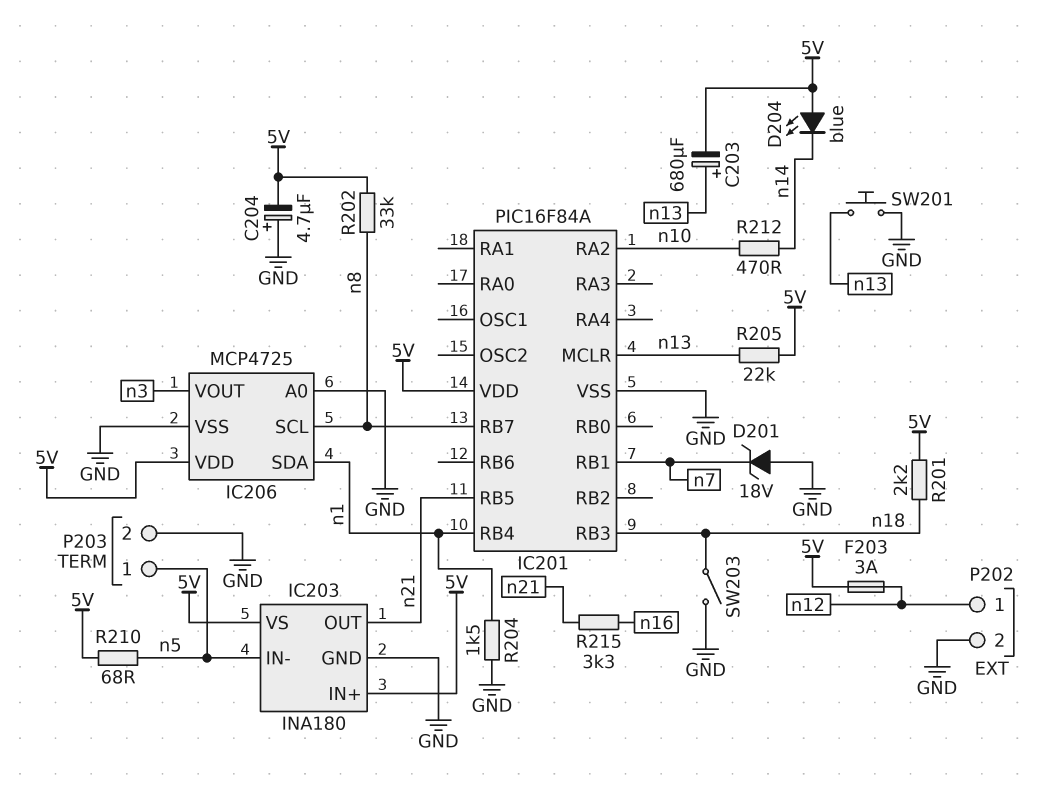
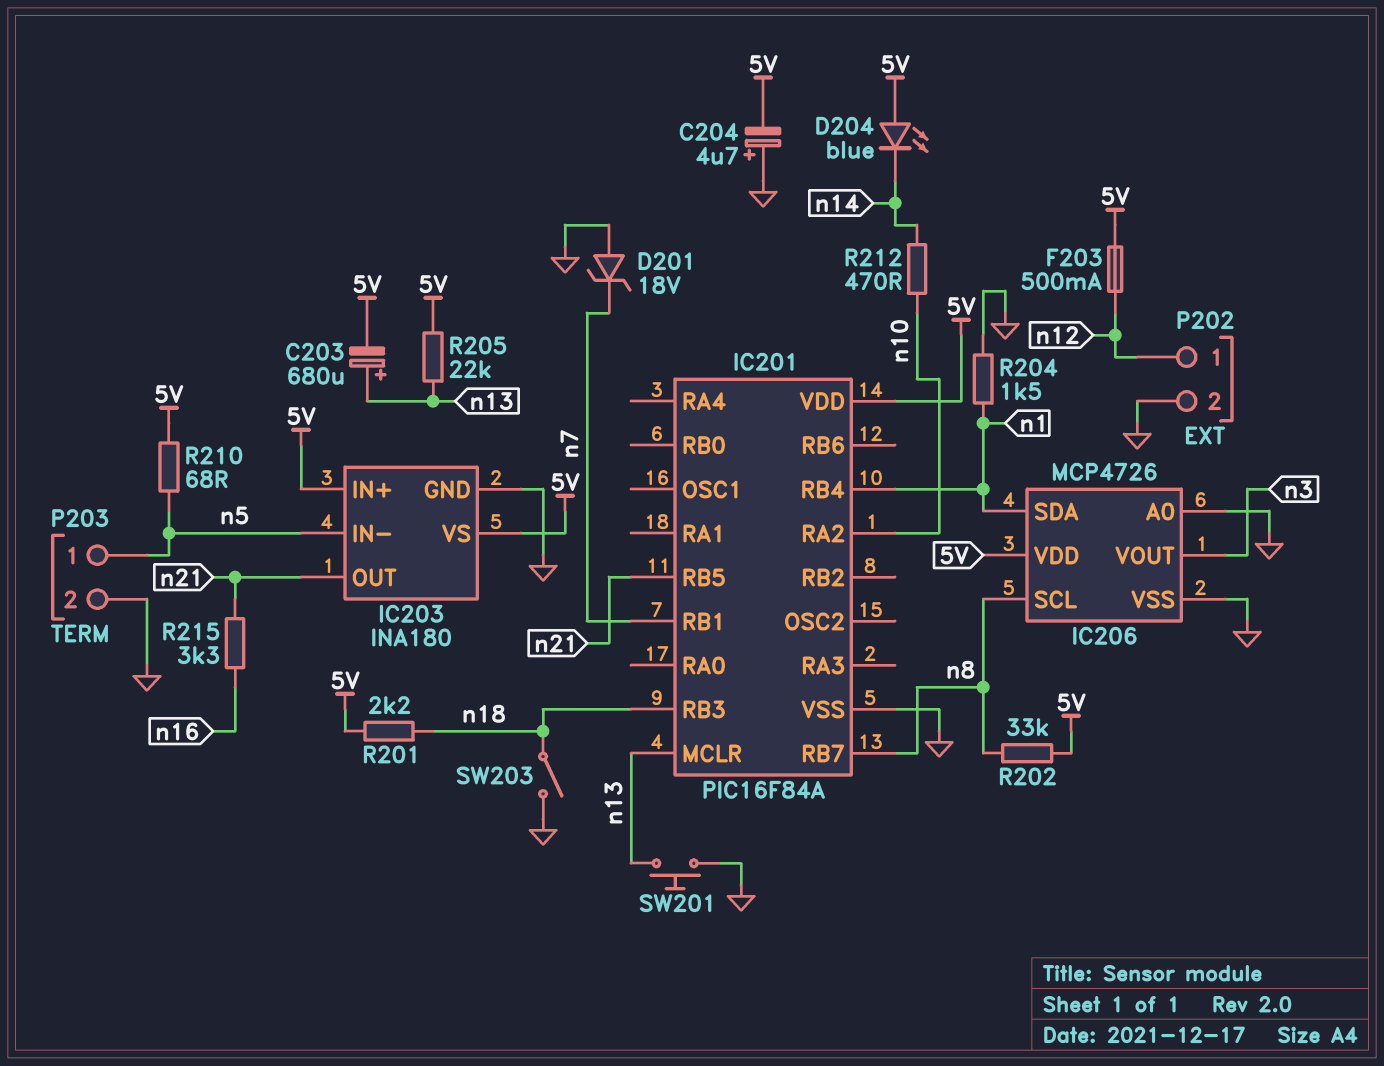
F203: 3A (5V, n12) -> 500mA (5V, n12)
IC206: MCP4725 -> MCP4726

